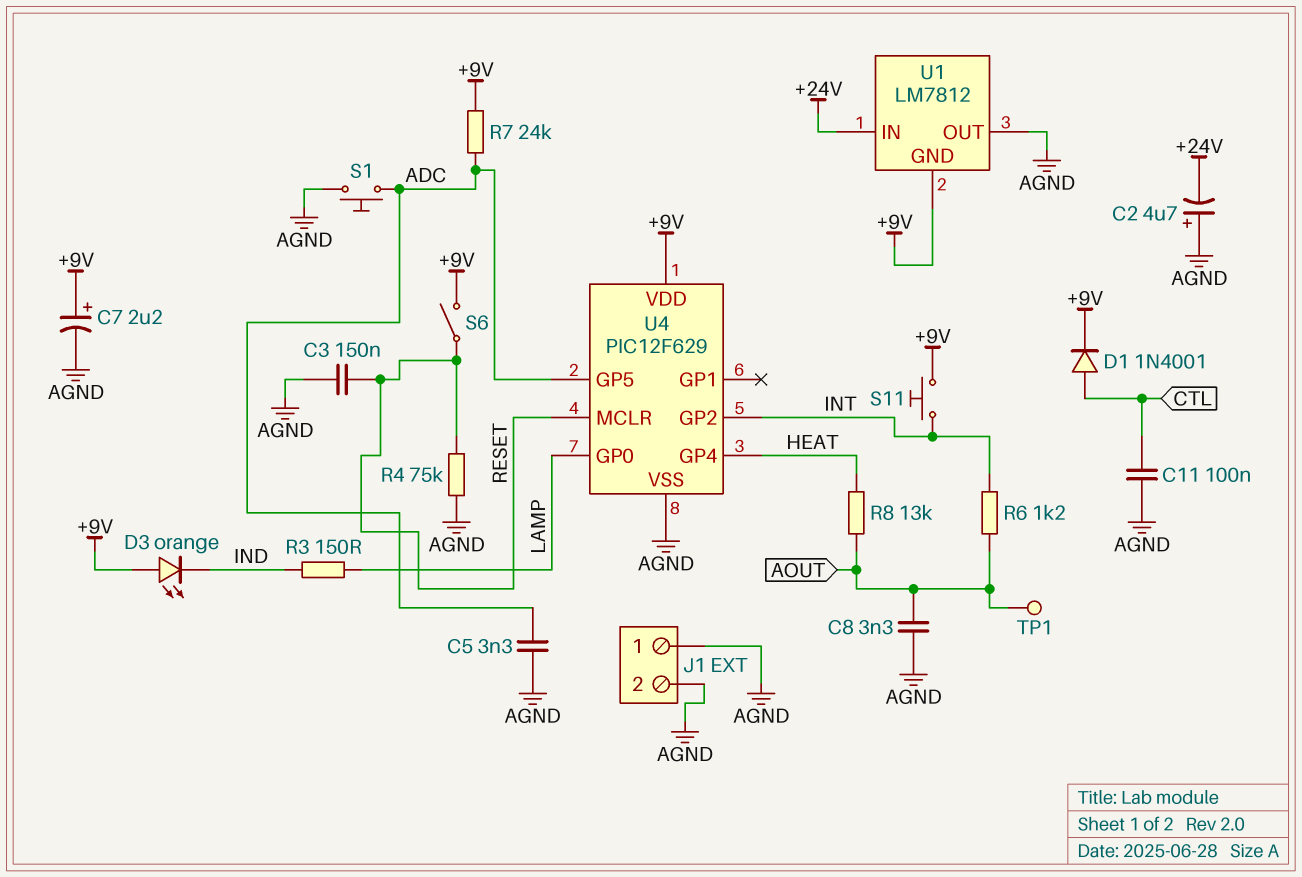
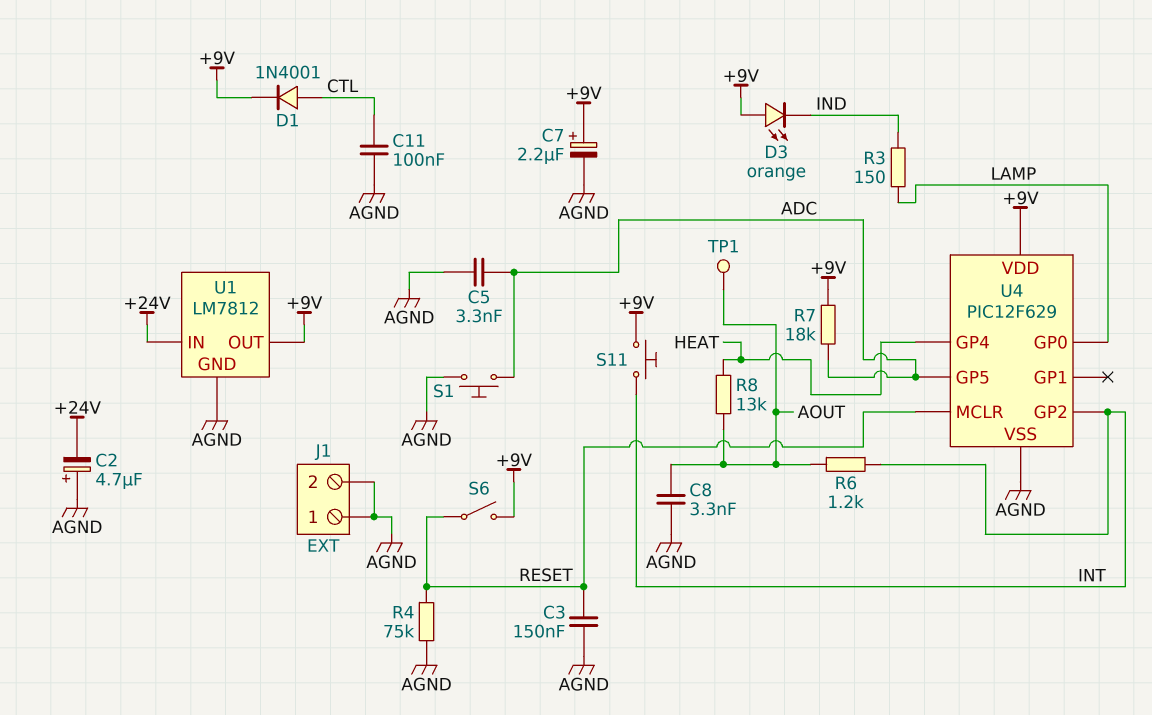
R7: 24k (+9V, ADC) -> 18k (+9V, ADC)
U1 pin GND: +9V -> AGND
U1 pin OUT: AGND -> +9V

